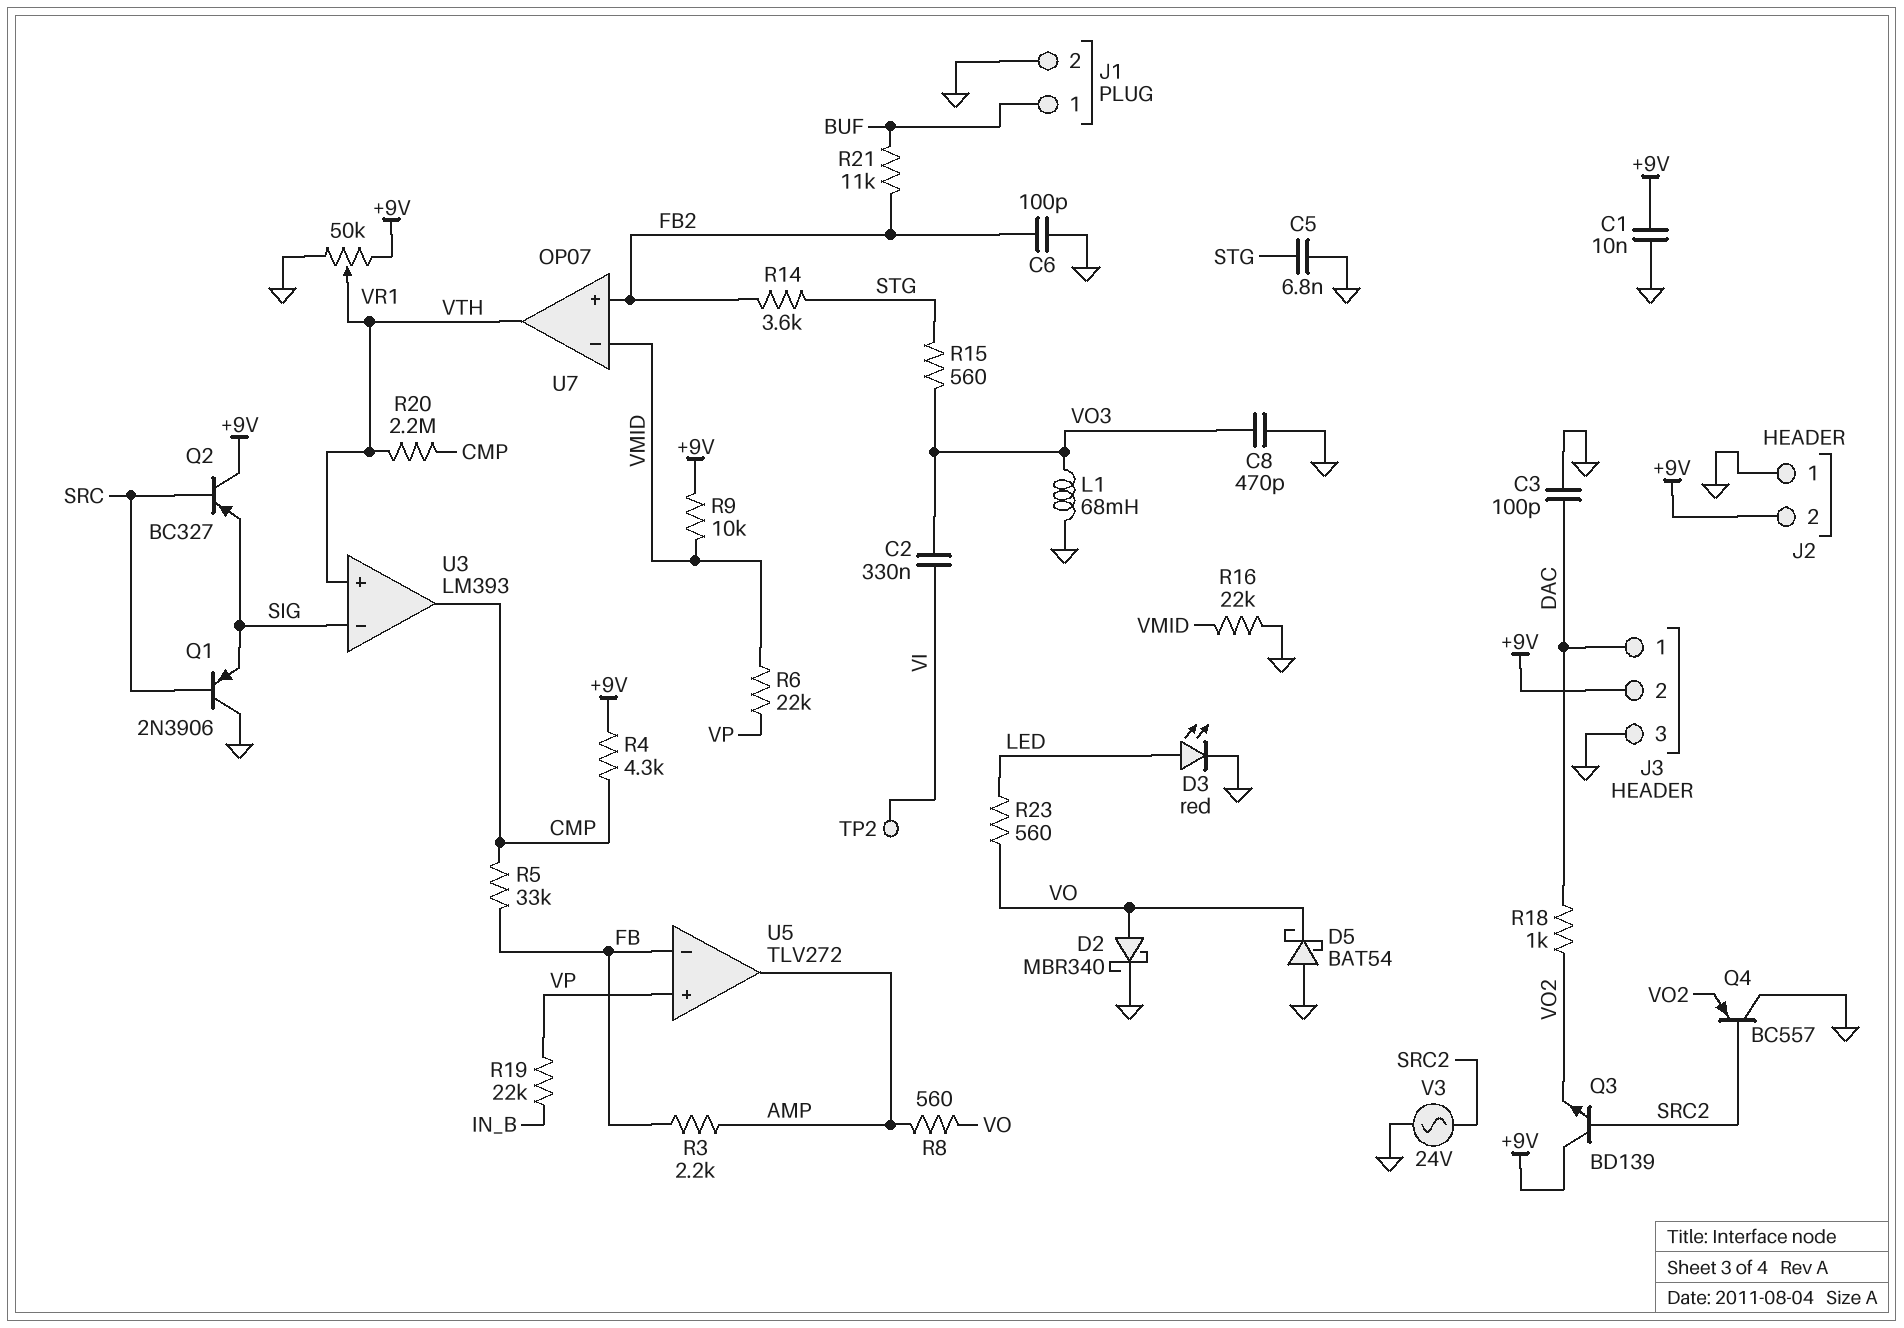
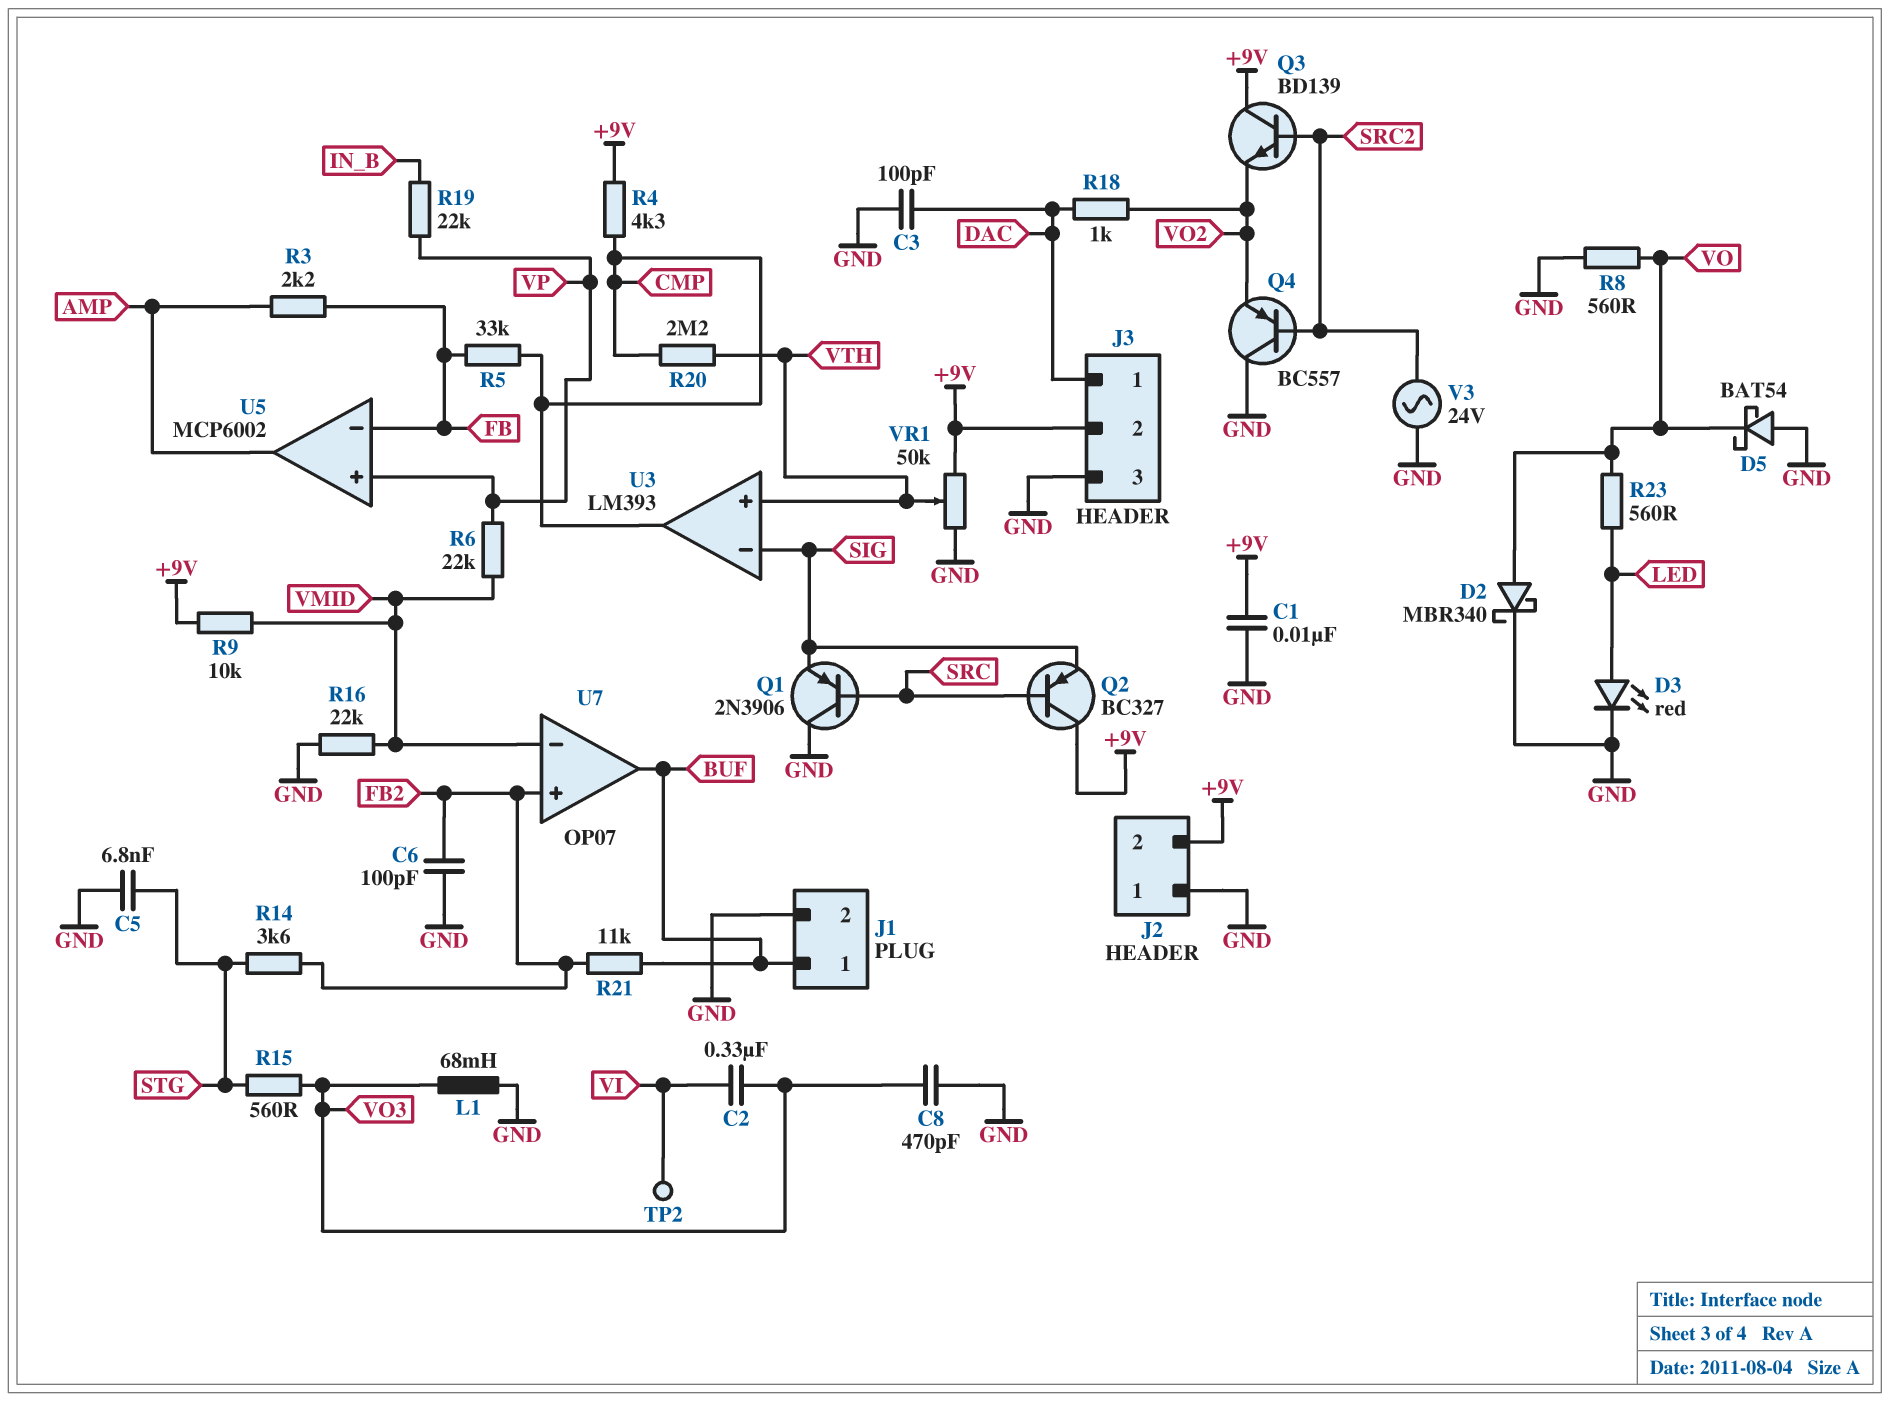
R8: 560 (AMP, VO) -> 560 (GND, VO)
U5: TLV272 -> MCP6002
U7 pin out: VTH -> BUF

